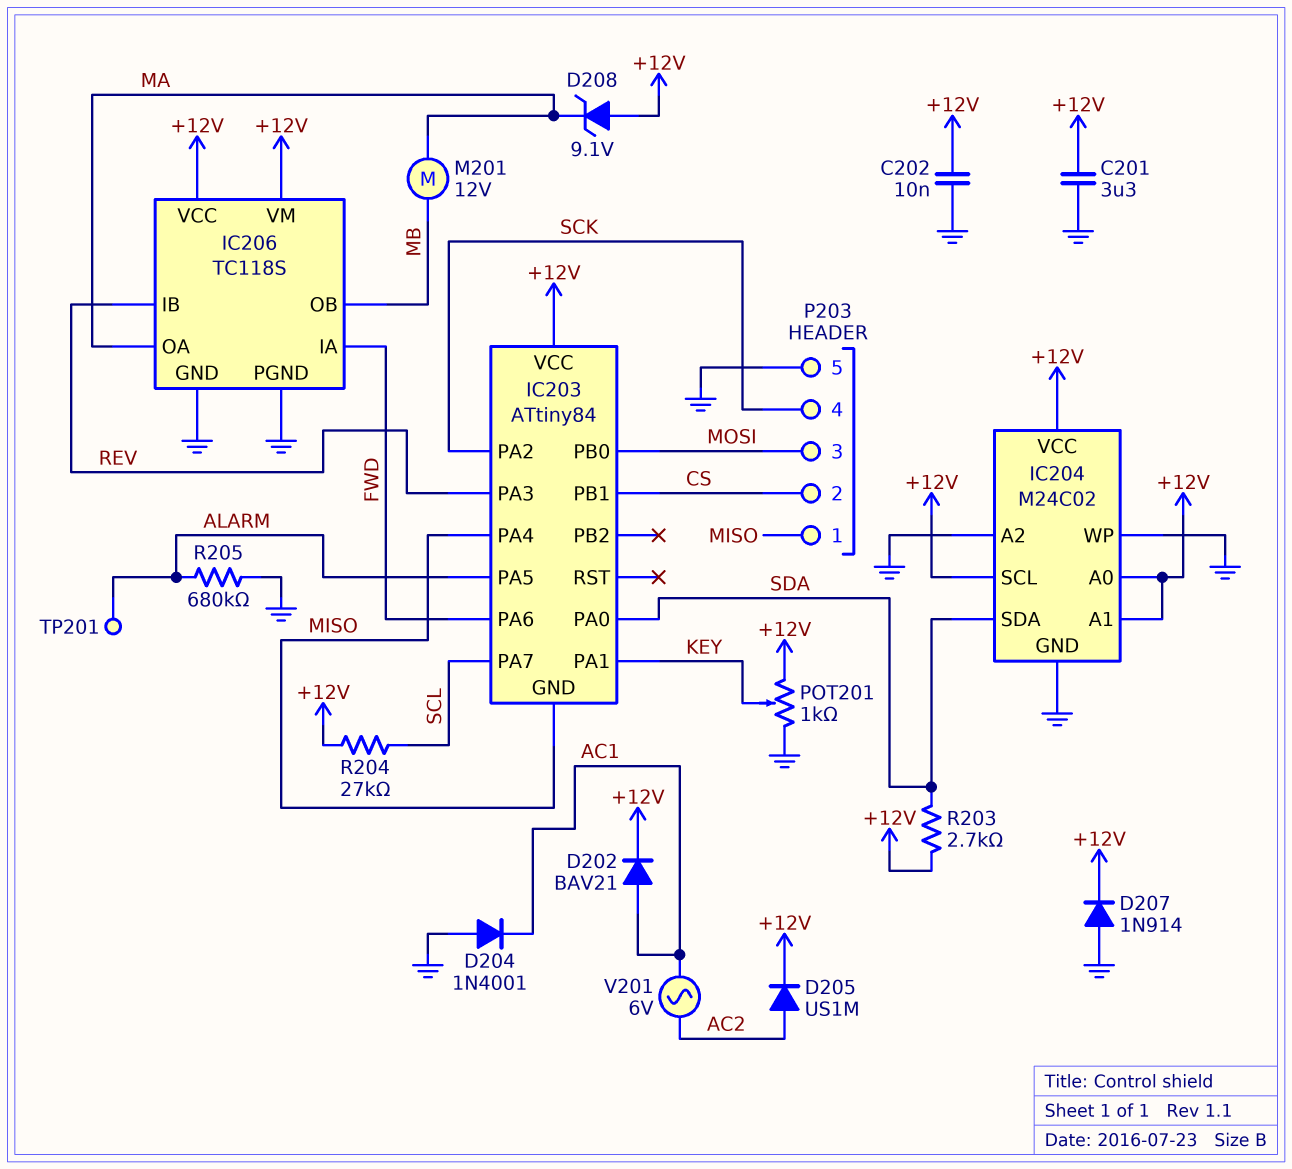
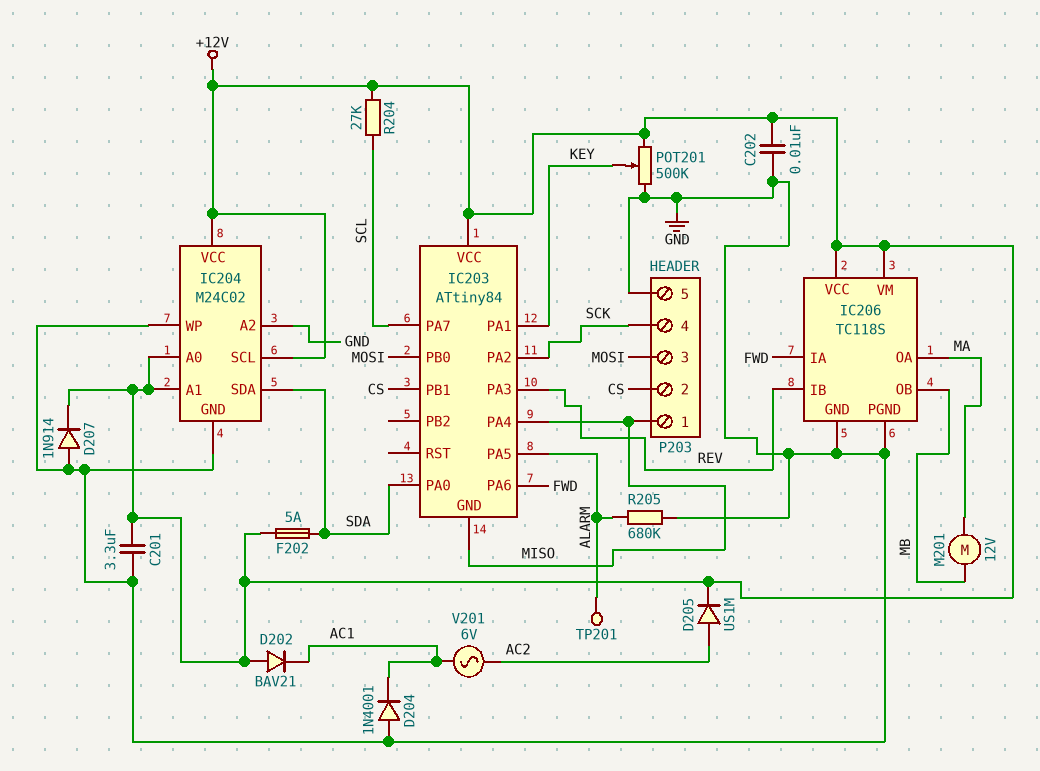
D202: diode BAV21 (A AC1, K +12V) -> diode BAV21 (A +12V, K AC1)
D208: zener 9.1V (A +12V, K MA) -> none
F202: none -> 5A (+12V, SDA)
POT201: 1k (+12V, GND, wiper KEY) -> 500k (+12V, GND, wiper KEY)
R203: 2.7k (+12V, SDA) -> none

